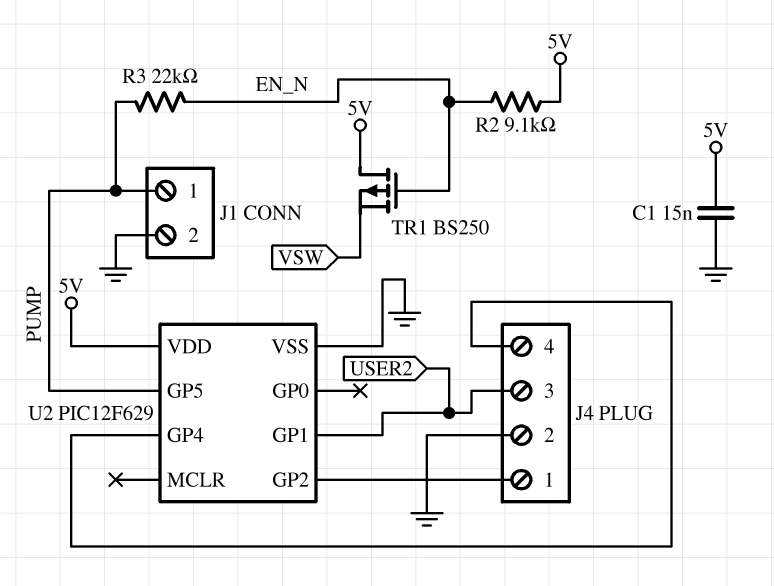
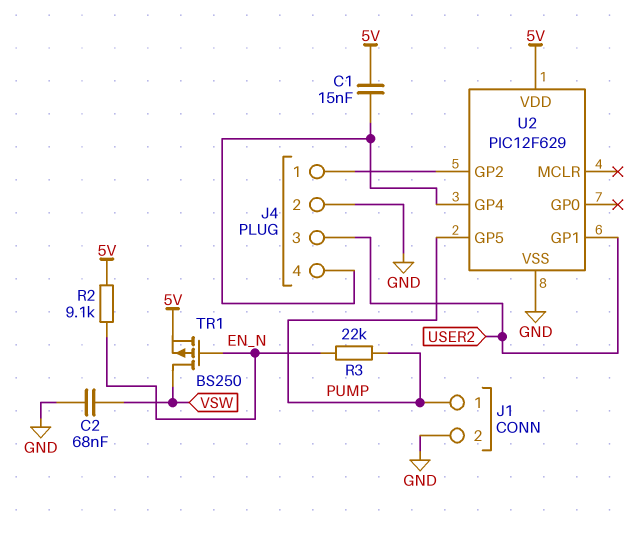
C1: 15nF (5V, GND) -> 15nF (5V, J4/4)
C2: none -> 68nF (GND, VSW)
TR1: PMOS BS250 (G EN_N, D 5V, S VSW) -> PMOS BS250 (G EN_N, D VSW, S 5V)

